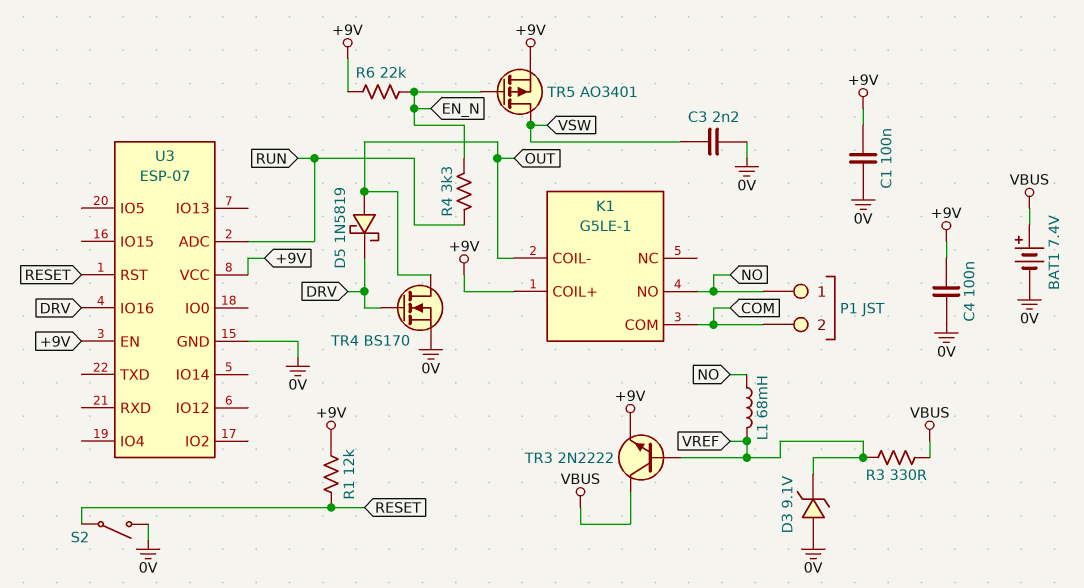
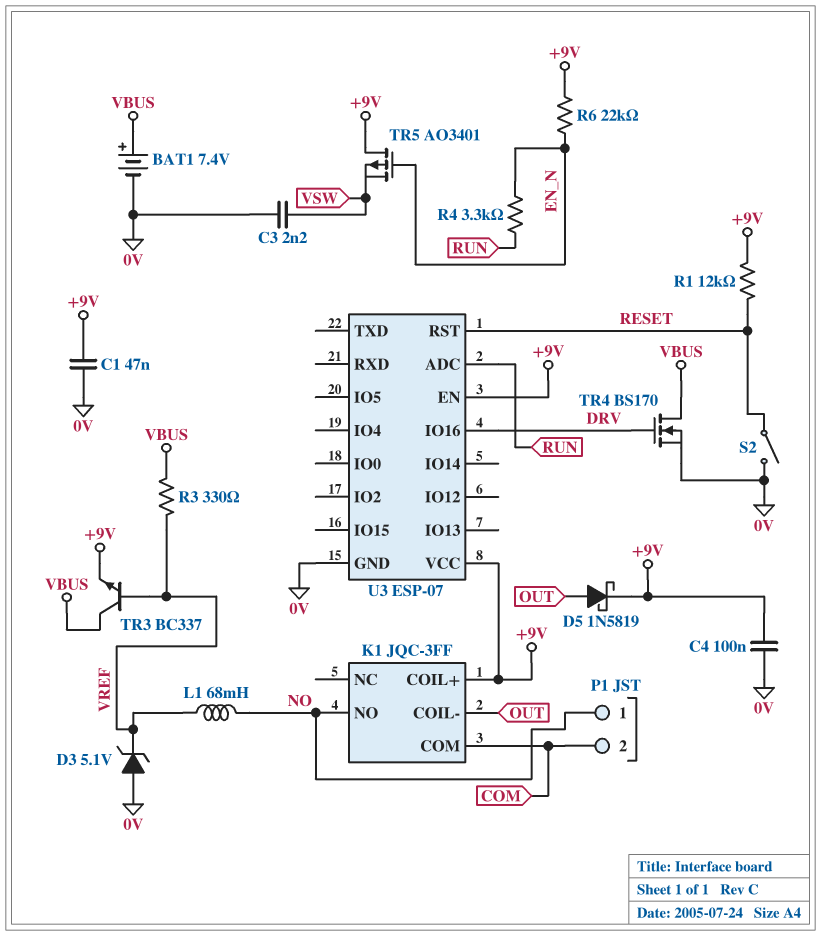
C1: 100nF (+9V, 0V) -> 47nF (+9V, 0V)
D3: zener 9.1V (A 0V, K VREF) -> zener 5.1V (A 0V, K VREF)
D5: schottky 1N5819 (A OUT, K DRV) -> schottky 1N5819 (A OUT, K +9V)
K1: G5LE-1 -> JQC-3FF
TR3: NPN 2N2222 (B VREF, C VBUS, E +9V) -> NPN BC337 (B VREF, C VBUS, E +9V)
TR4: NMOS BS170 (G DRV, D OUT, S 0V) -> NMOS BS170 (G DRV, D VBUS, S 0V)
TR5: PMOS AO3401 (G EN_N, D VSW, S +9V) -> PMOS AO3401 (G EN_N, D +9V, S VSW)

